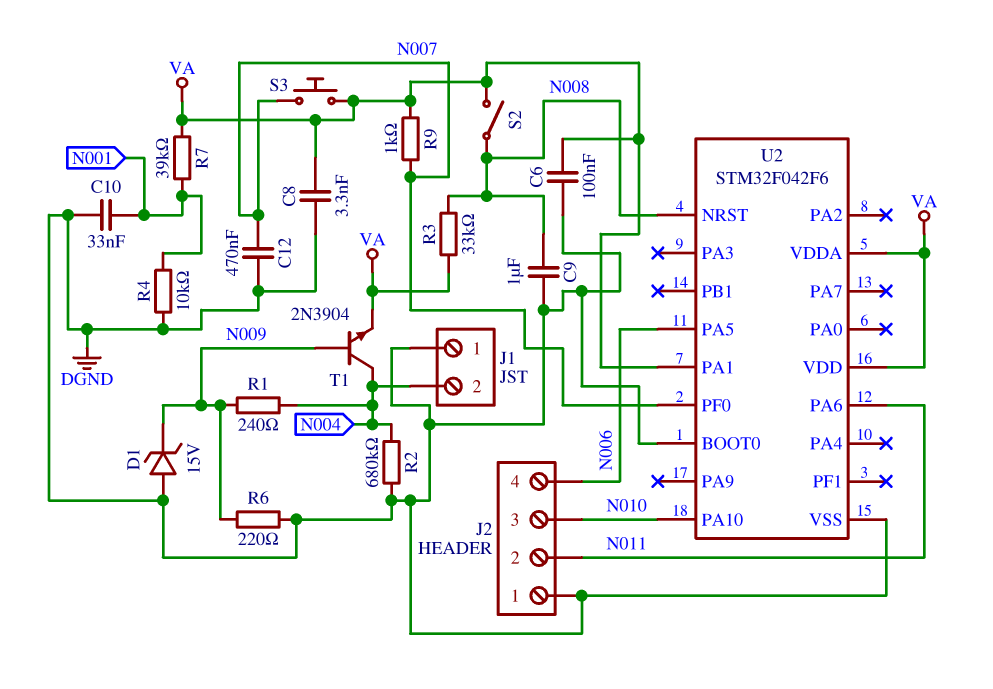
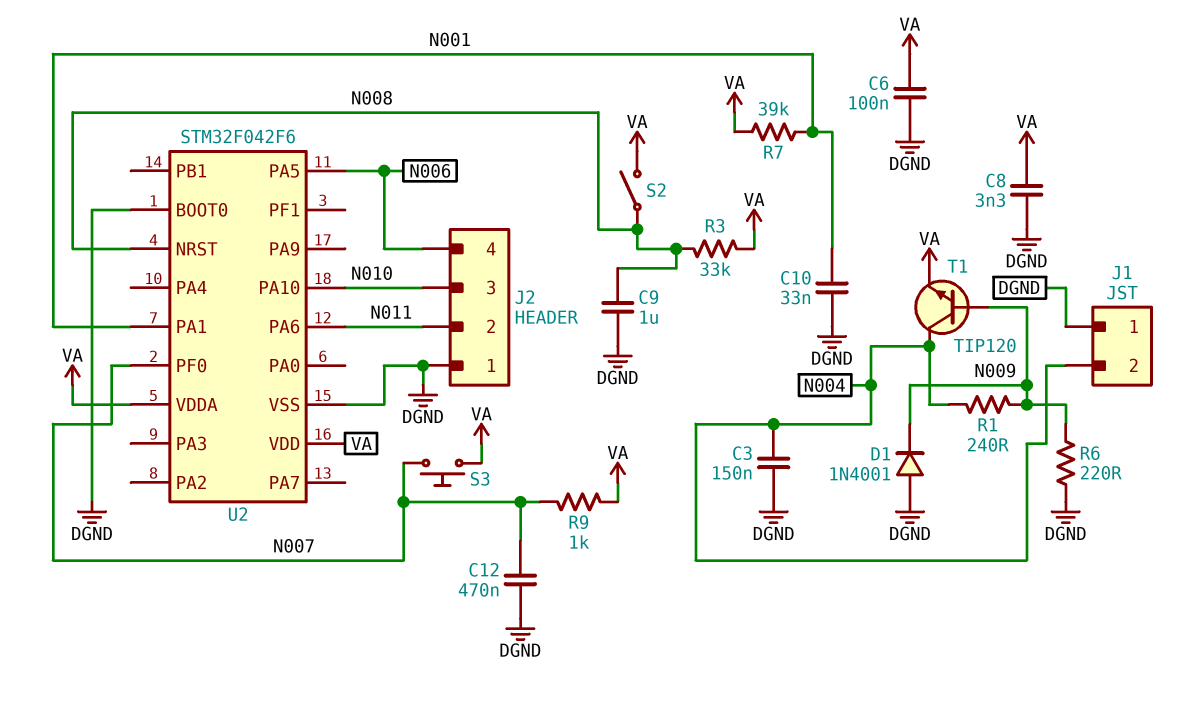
C3: none -> 150nF (DGND, N004)
D1: zener 15V (A DGND, K N009) -> diode 1N4001 (A DGND, K N009)
R2: 680k (DGND, N004) -> none
R4: 10k (DGND, N001) -> none
T1: NPN 2N3904 (B N009, C N004, E VA) -> NPN TIP120 (B N009, C N004, E VA)
U2 pin PA1: VA -> N001

